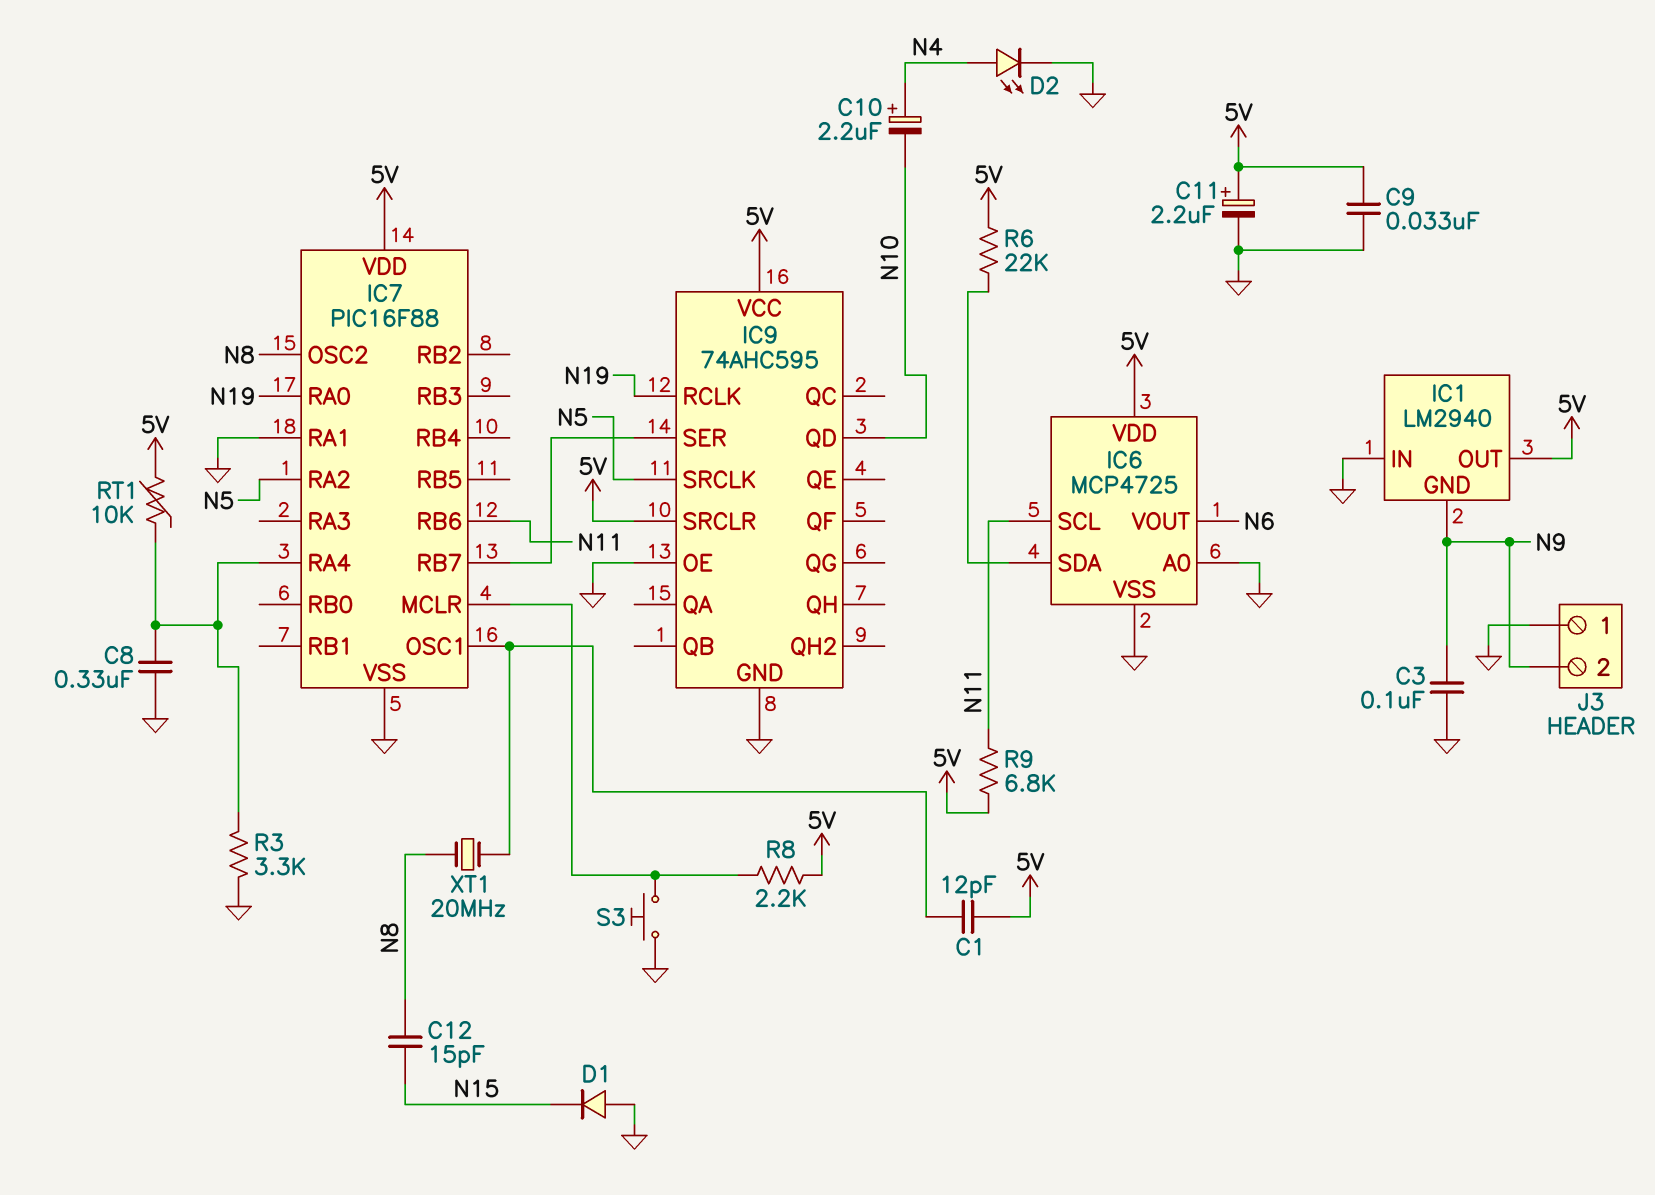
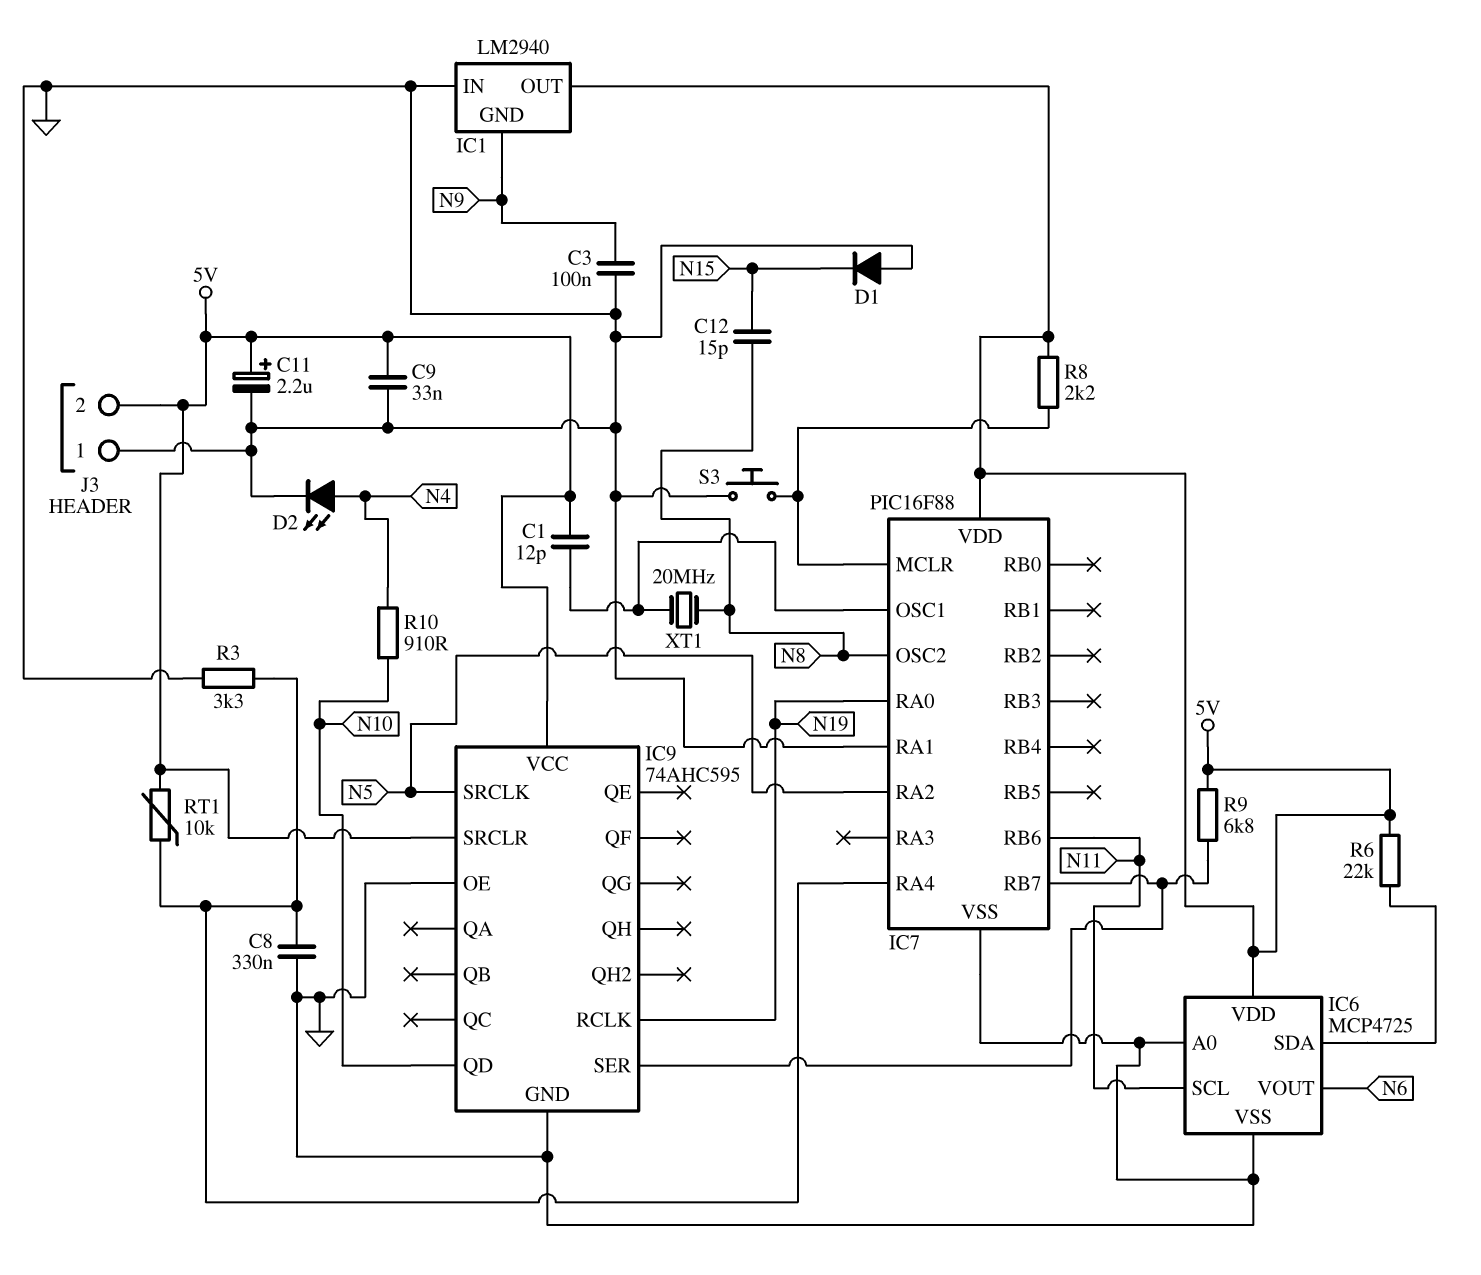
C10: 2.2uF (plus N4, minus N10) -> none
J3 pin 2: N9 -> 5V
R9: 6.8k (5V, N11) -> 6.8k (5V, IC7/RB7)
R10: none -> 910 (N4, N10)

